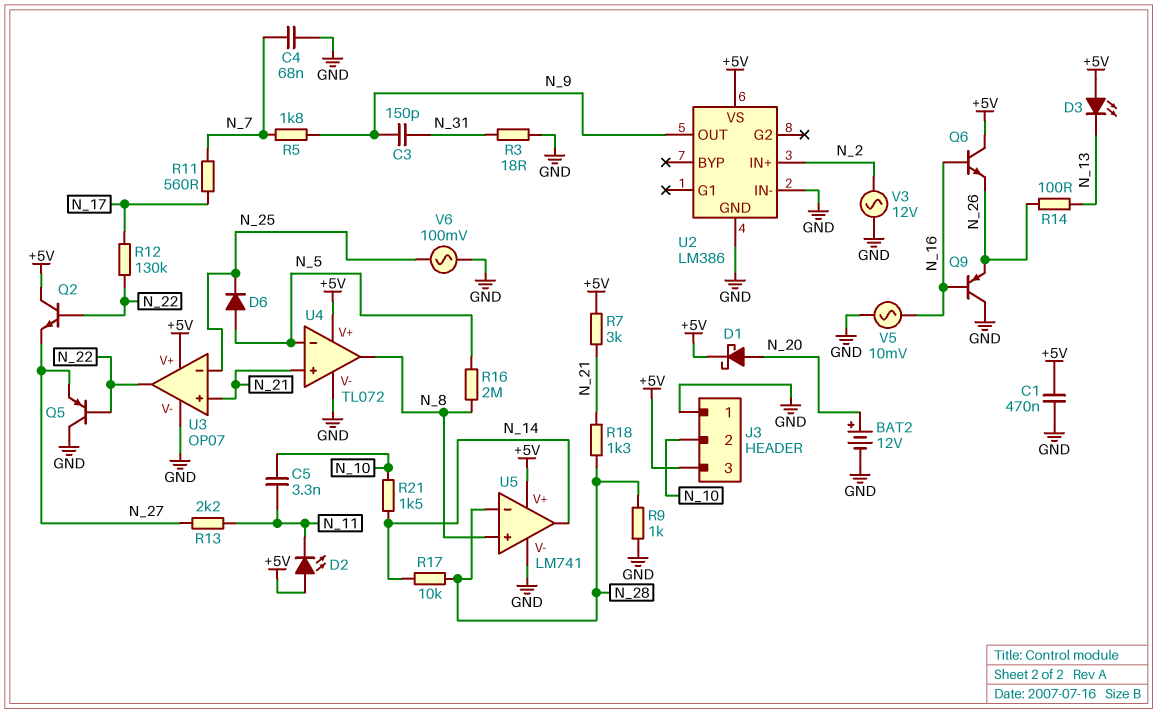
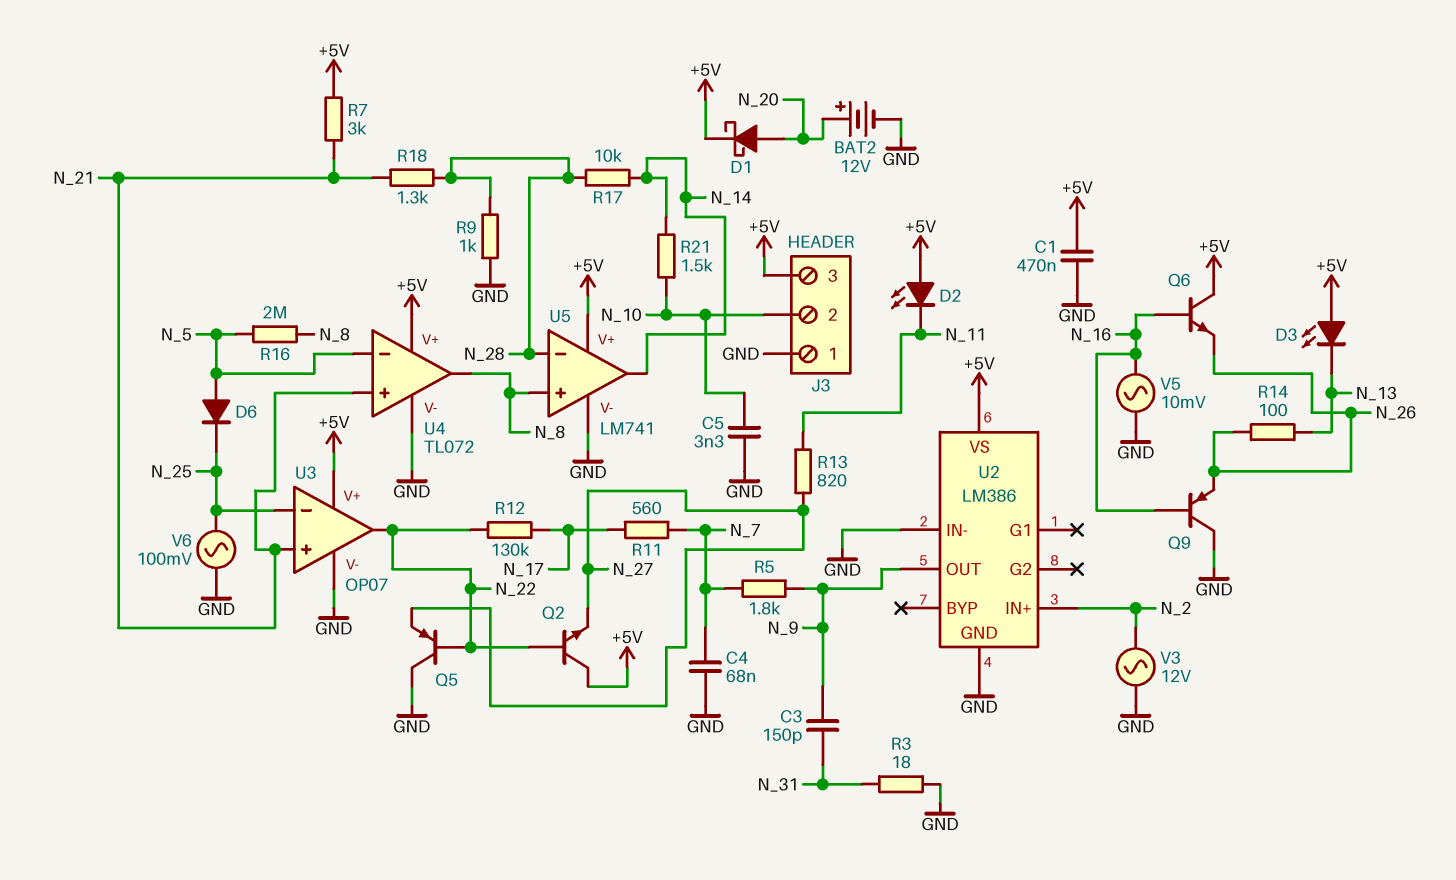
C5: 3.3nF (N_10, N_11) -> 3.3nF (GND, N_10)
R13: 2.2k (N_11, N_27) -> 820 (N_11, N_27)

